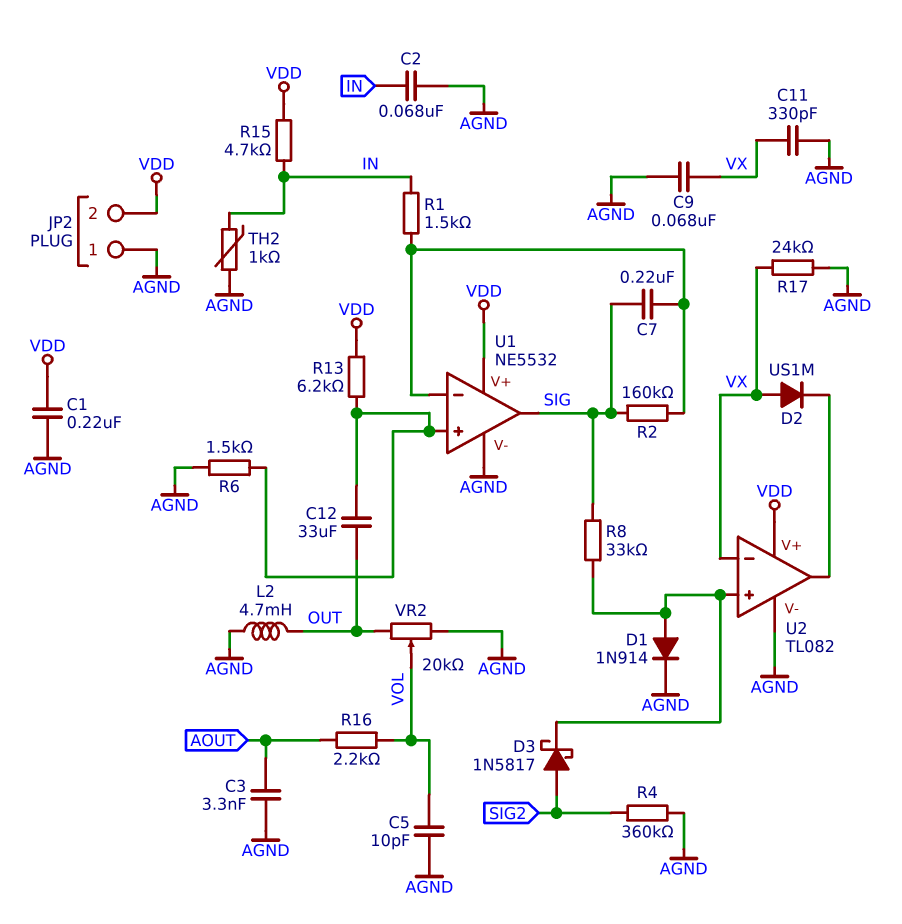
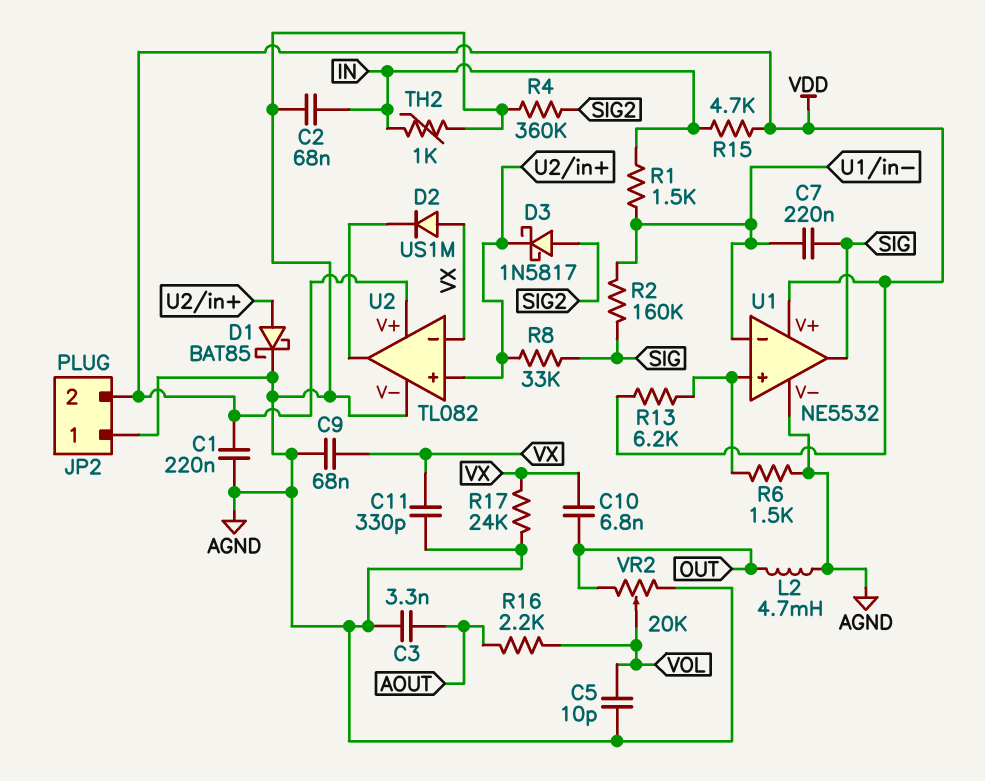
C10: none -> 6.8nF (OUT, VX)
C12: 33uF (OUT, U1/in+) -> none
D1: diode 1N914 (A U2/in+, K AGND) -> schottky BAT85 (A U2/in+, K AGND)

